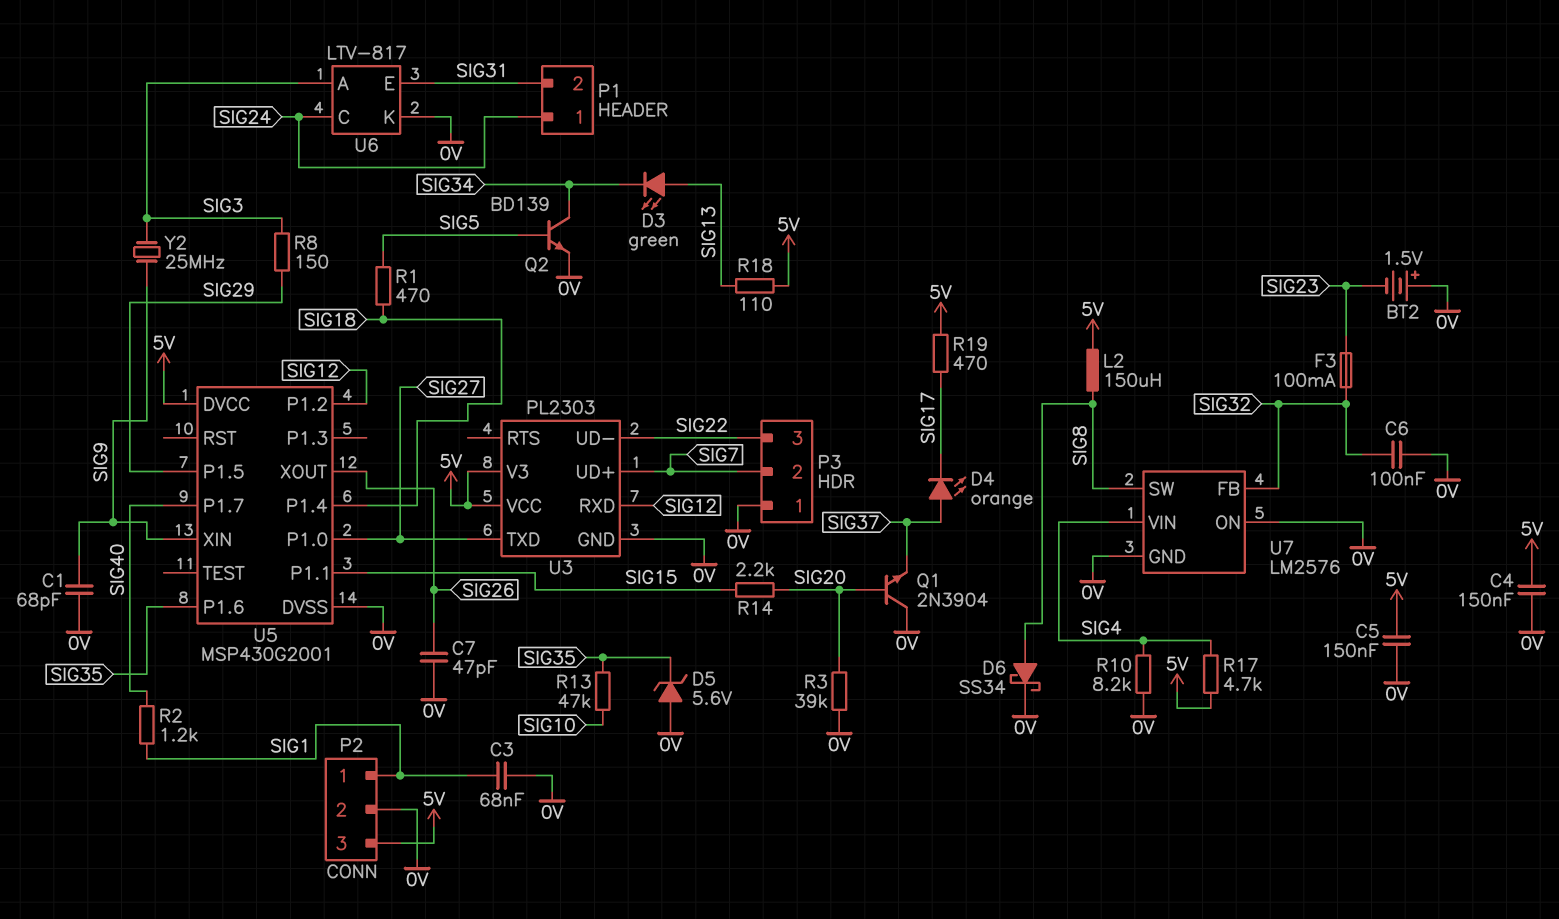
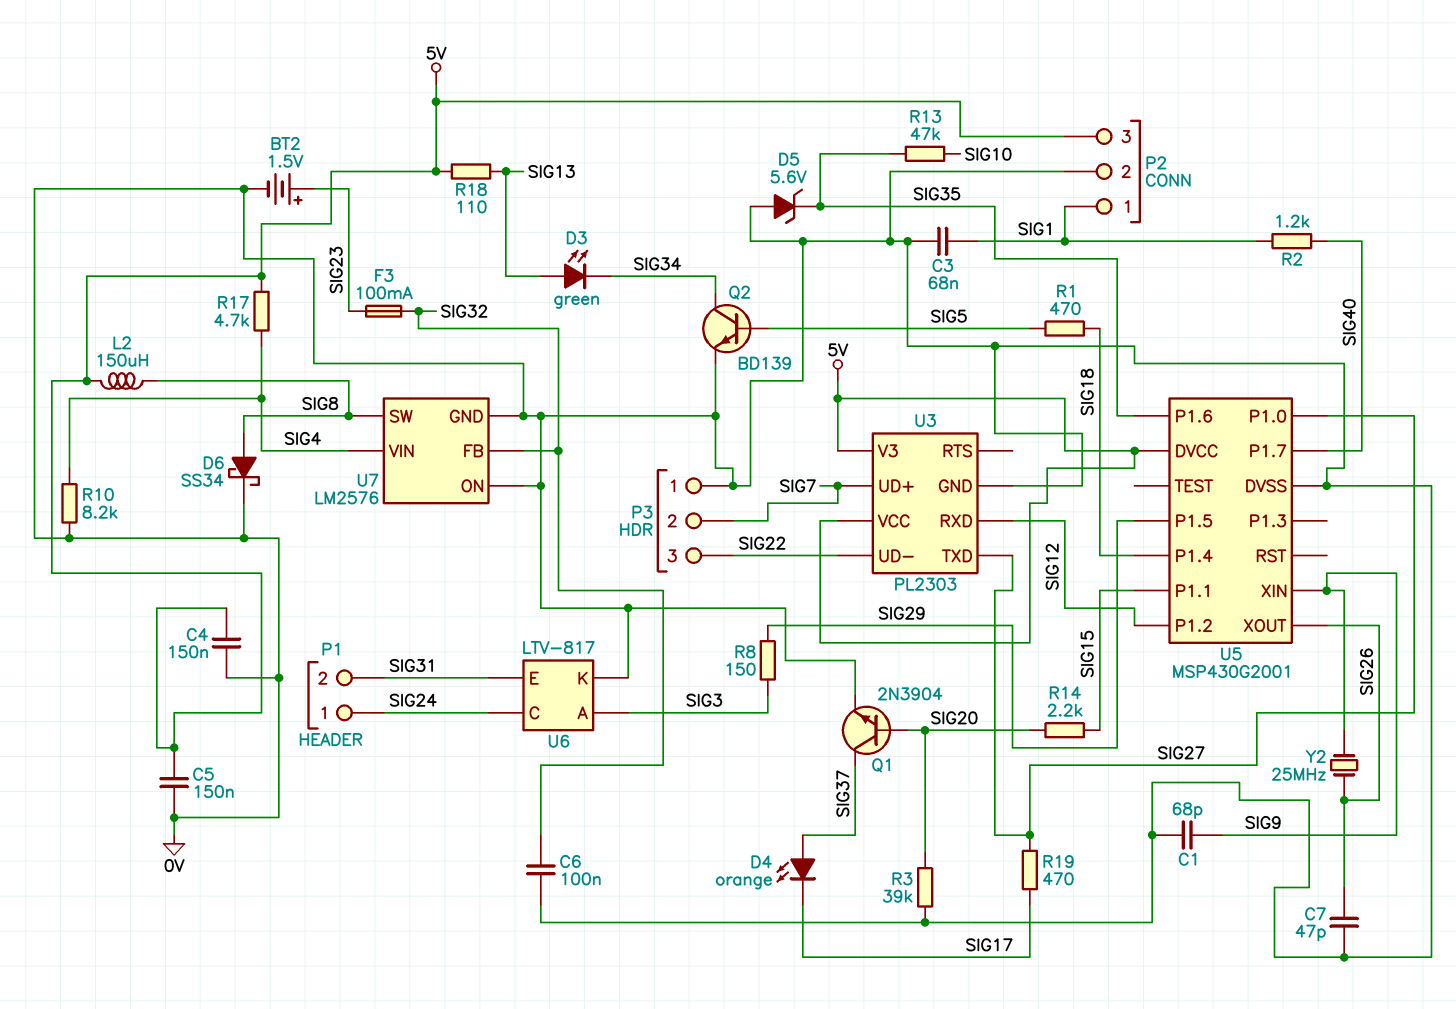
BT2: 1.5V (plus 0V, minus SIG23) -> 1.5V (plus SIG23, minus 0V)
Q1: NPN 2N3904 (B SIG20, C 0V, E SIG37) -> NPN 2N3904 (B SIG20, C SIG37, E 0V)
R19: 470 (5V, SIG17) -> 470 (SIG17, SIG27)
Y2: 25MHz (SIG3, SIG9) -> 25MHz (SIG9, SIG26)

